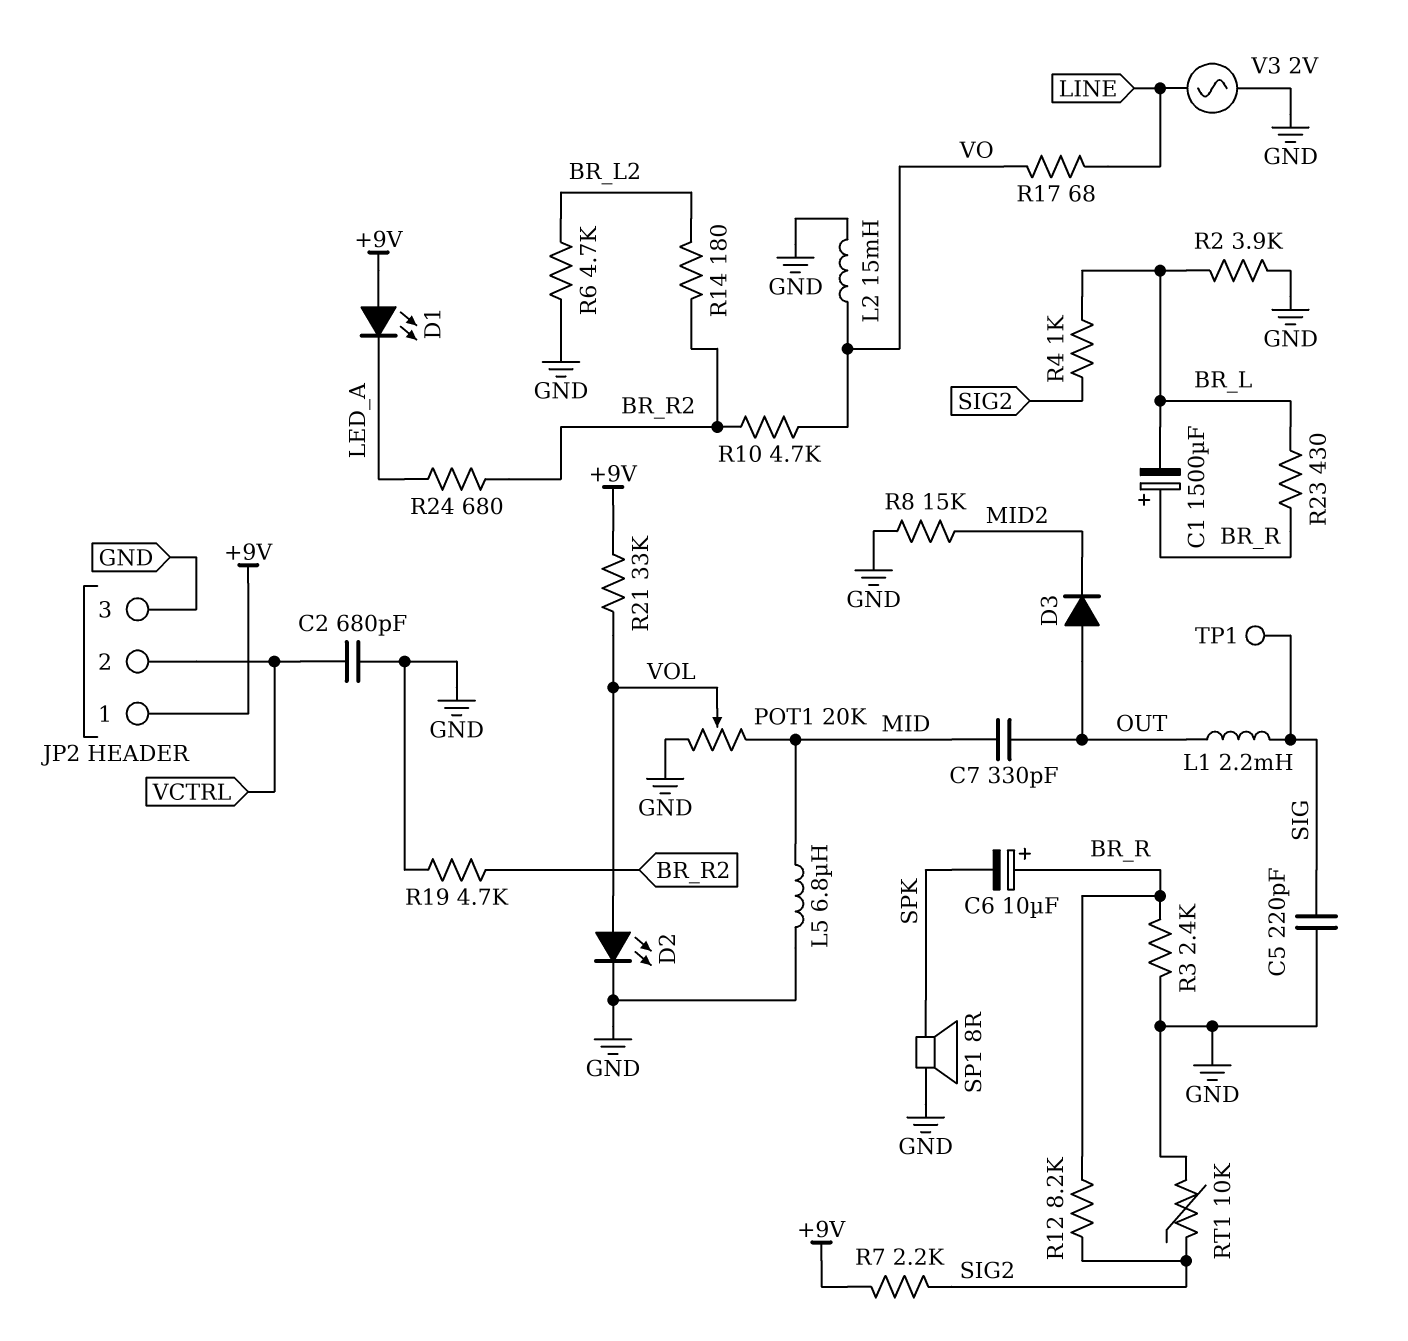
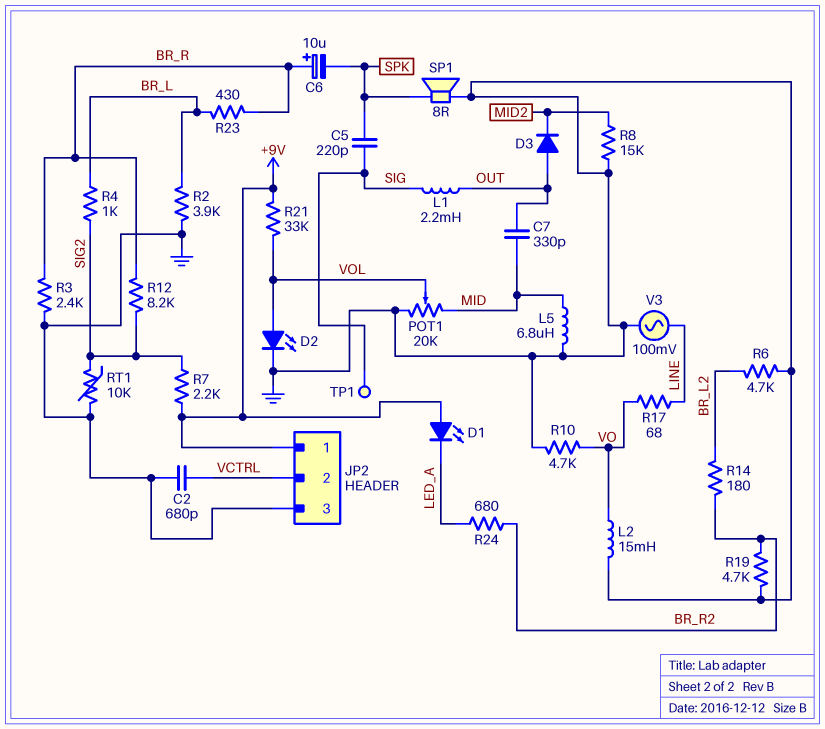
C1: 1500uF (plus BR_R, minus BR_L) -> none
C5: 220pF (GND, SIG) -> 220pF (SIG, SPK)
R10: 4.7k (BR_R2, VO) -> 4.7k (GND, VO)
V3: AC 2V (GND, LINE) -> AC 100mV (GND, LINE)

